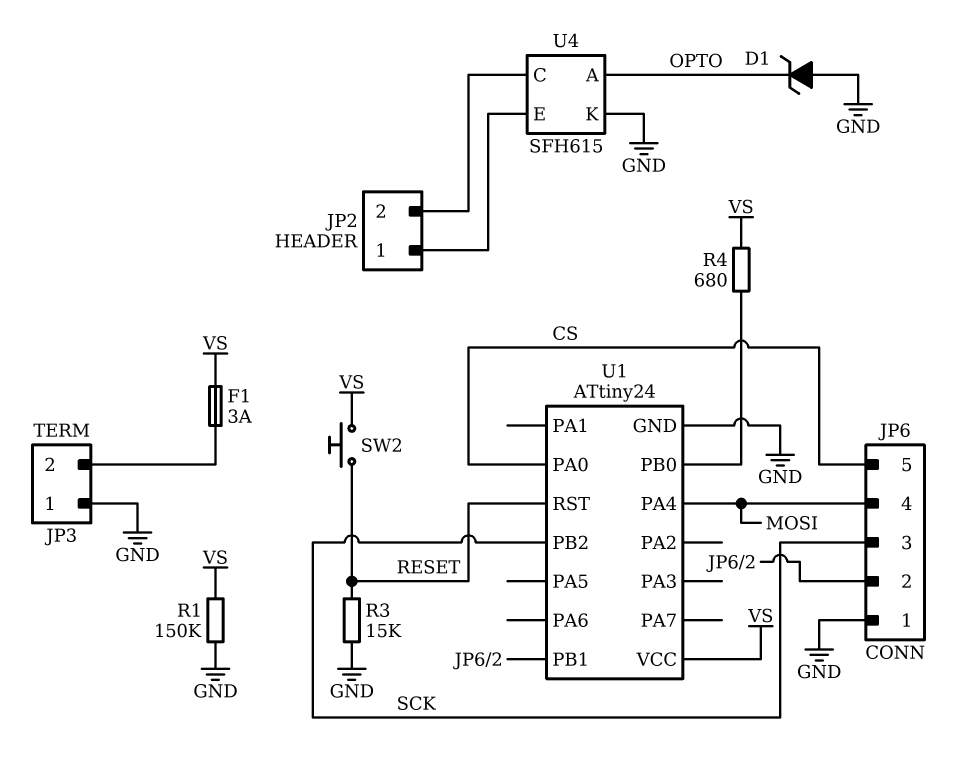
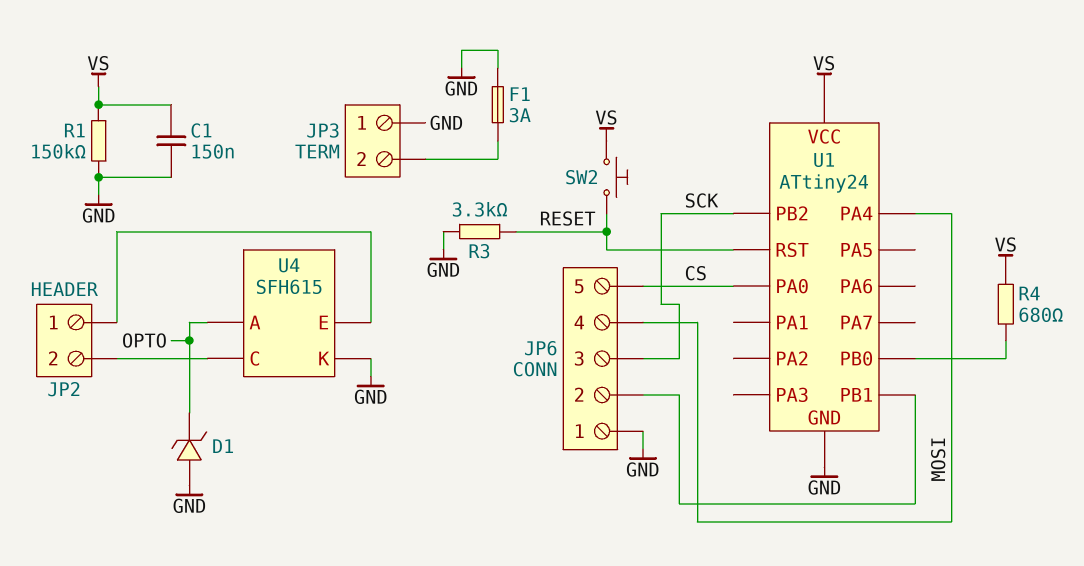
C1: none -> 150nF (GND, VS)
F1: 3A (JP3/2, VS) -> 3A (GND, JP3/2)
R3: 15k (GND, RESET) -> 3.3k (GND, RESET)

